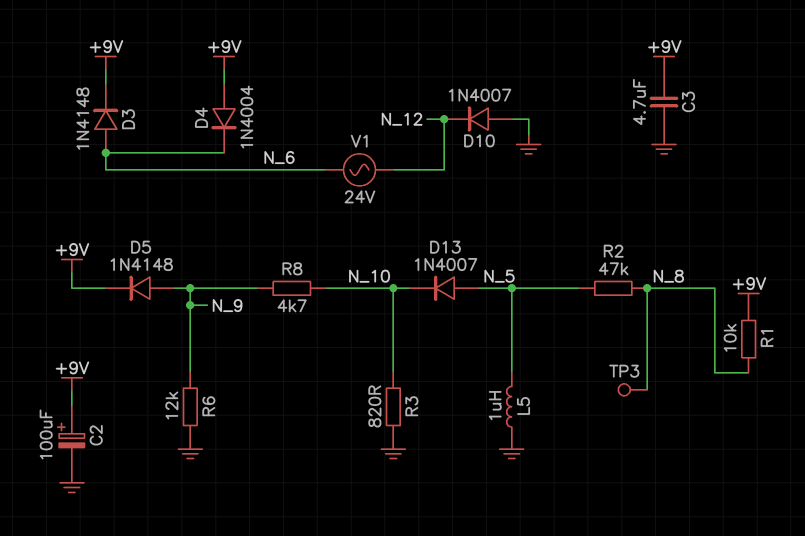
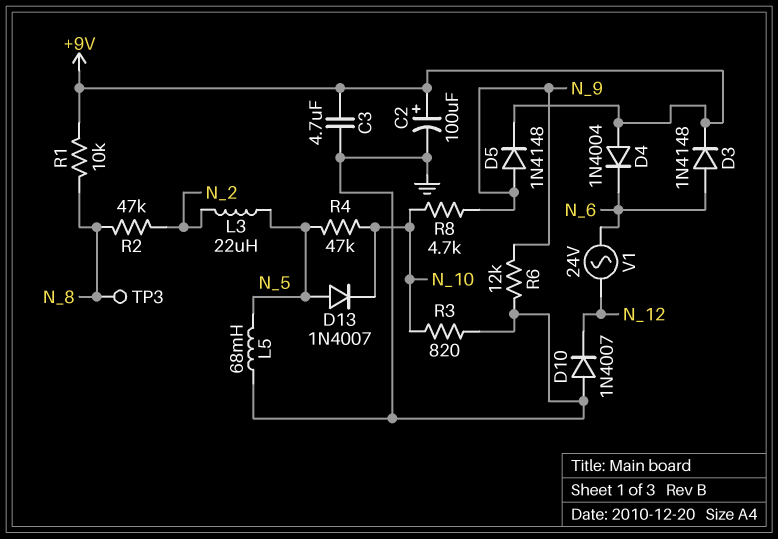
L3: none -> 22uH (N_2, N_5)
L5: 1uH (GND, N_5) -> 68mH (GND, N_5)
R2: 47k (N_5, N_8) -> 47k (N_2, N_8)
R4: none -> 47k (N_5, N_10)

